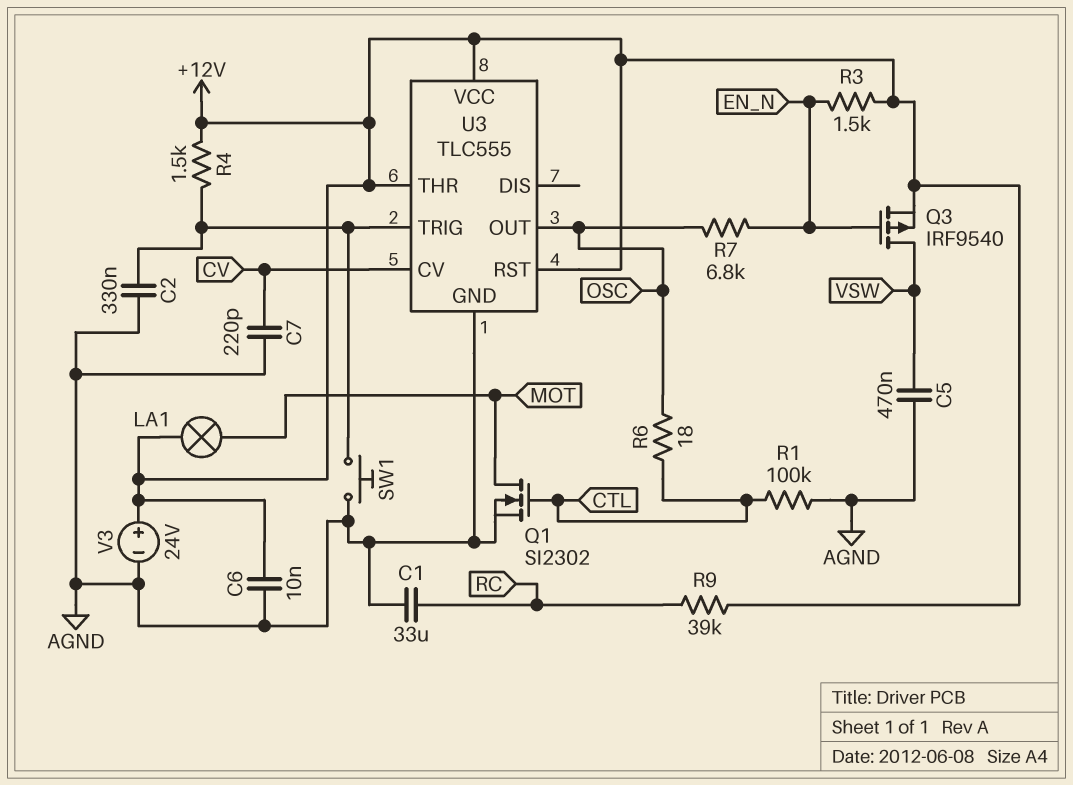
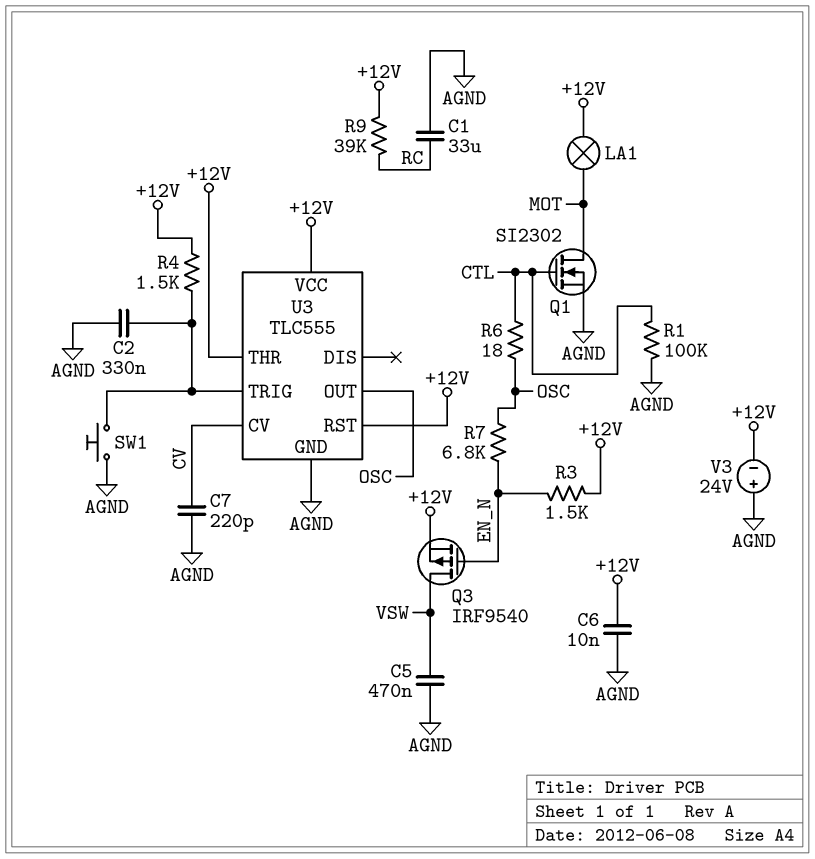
V3: 24V (plus +12V, minus AGND) -> 24V (plus AGND, minus +12V)

